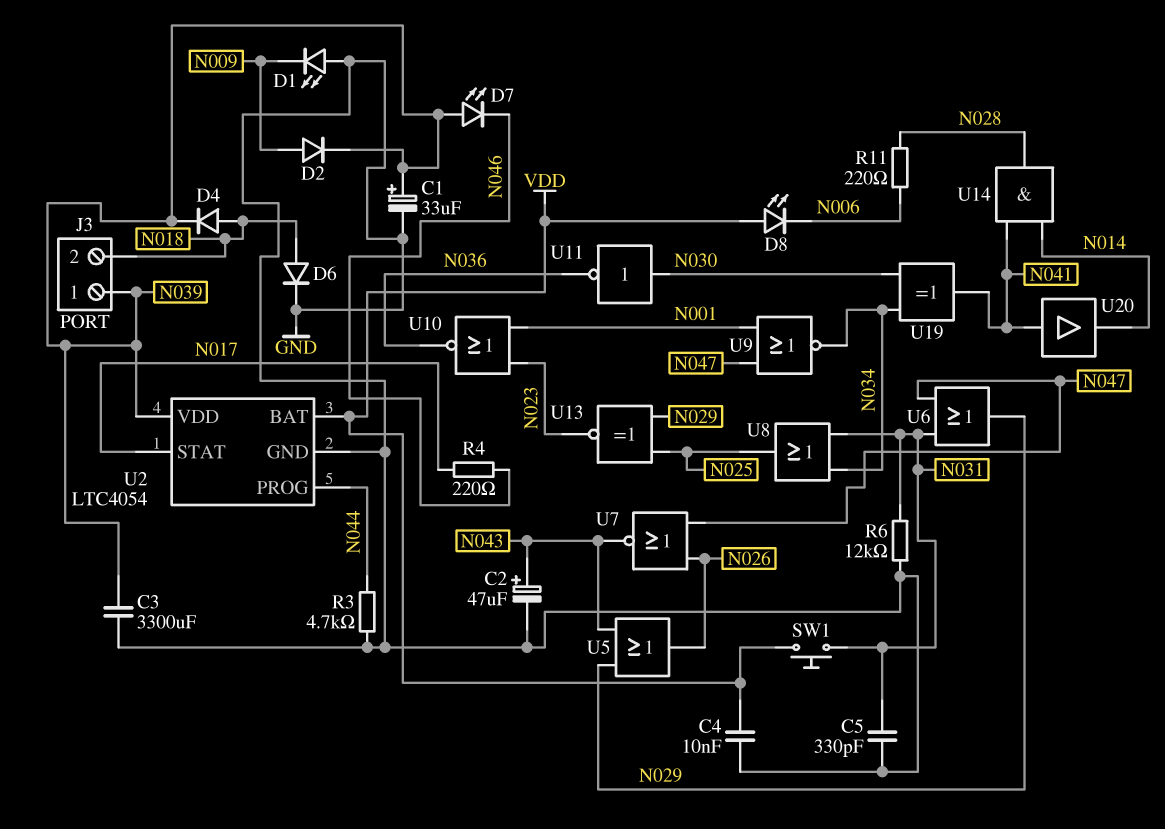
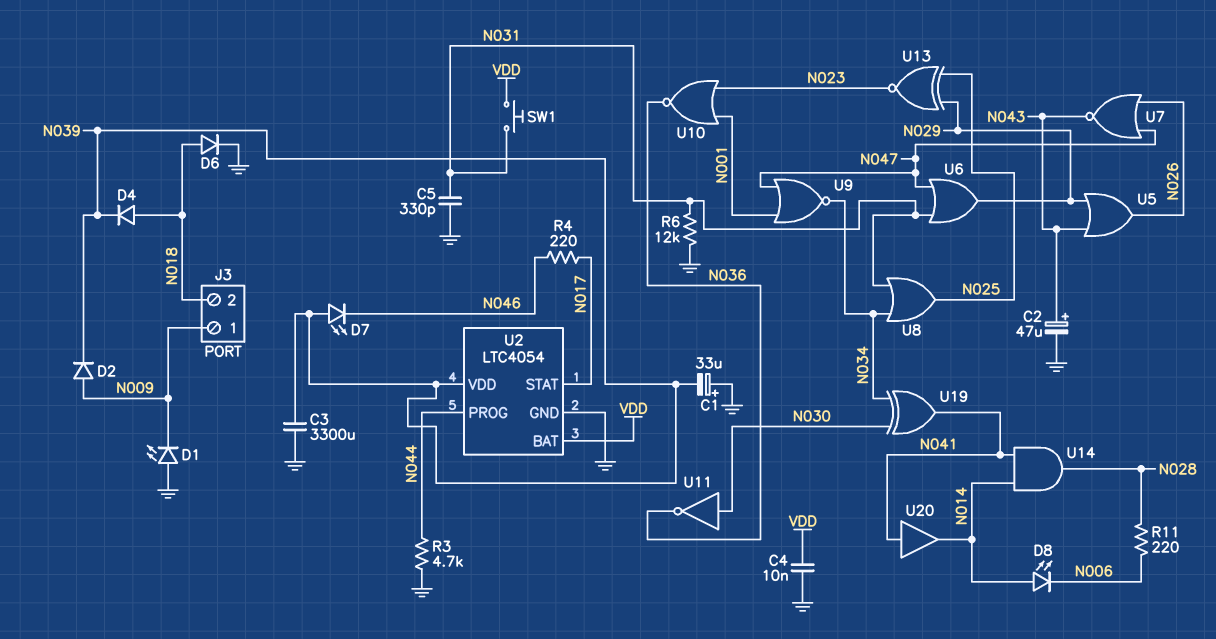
C1: 33uF (plus N039, minus GND) -> 33uF (plus GND, minus N039)
D8: LED (A VDD, K N006) -> LED (A N014, K N006)
J3 pin 1: N039 -> N009

